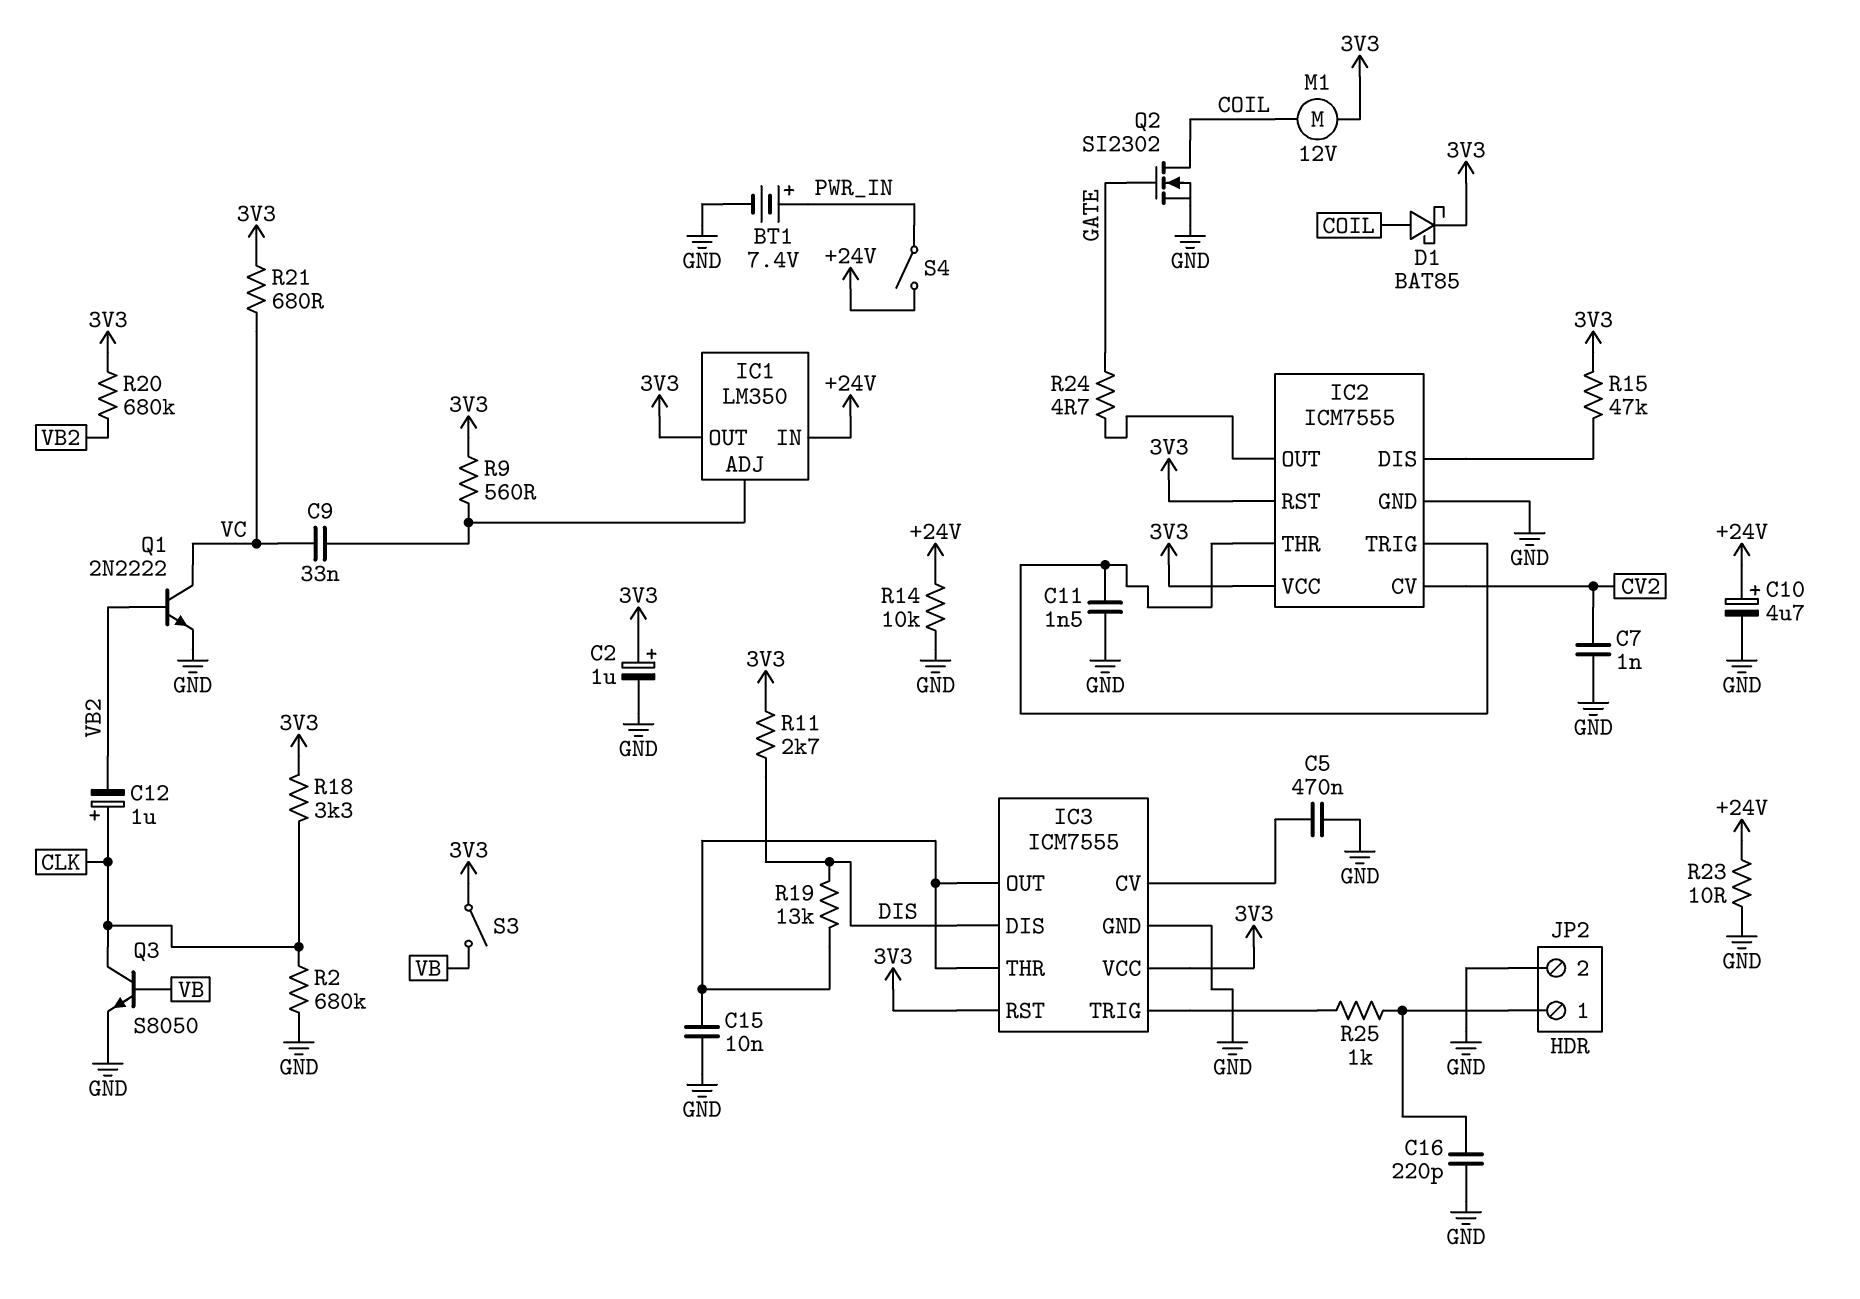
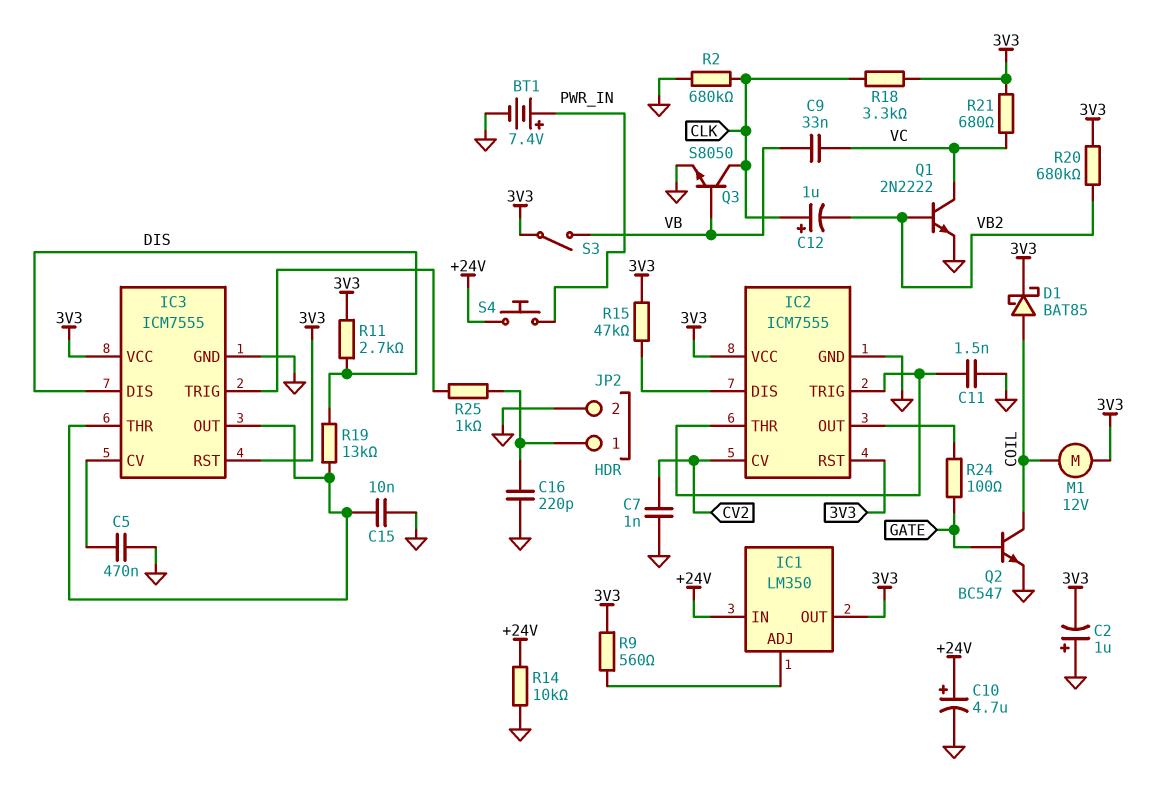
C2: 1uF (plus 3V3, minus GND) -> 1uF (plus GND, minus 3V3)
C9: 33nF (IC1/ADJ, VC) -> 33nF (VB, VC)
Q2: NMOS SI2302 (G GATE, D COIL, S GND) -> NPN BC547 (B GATE, C COIL, E GND)
R23: 10 (+24V, GND) -> none
R24: 4.7 (GATE, IC2/OUT) -> 100 (GATE, IC2/OUT)
S4: switch (+24V, PWR_IN) -> button (+24V, PWR_IN)

